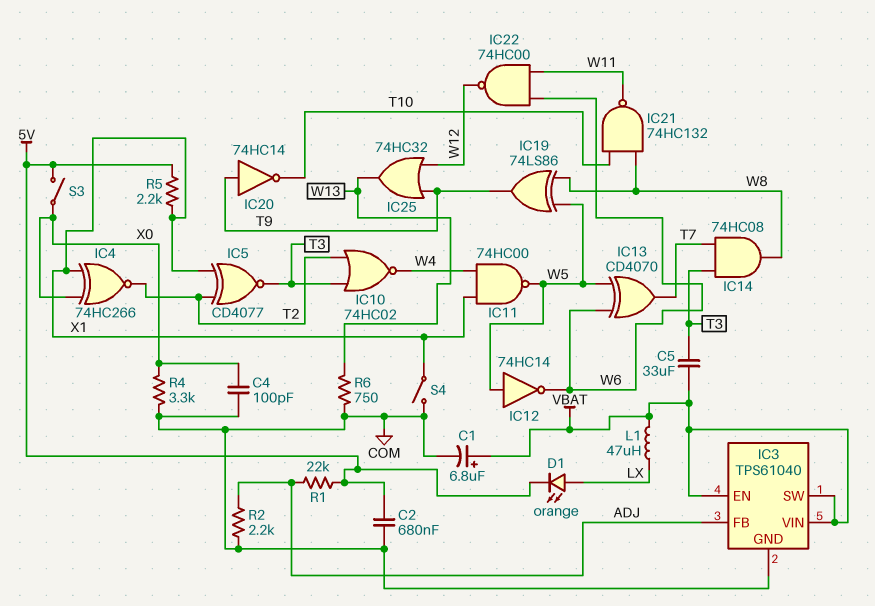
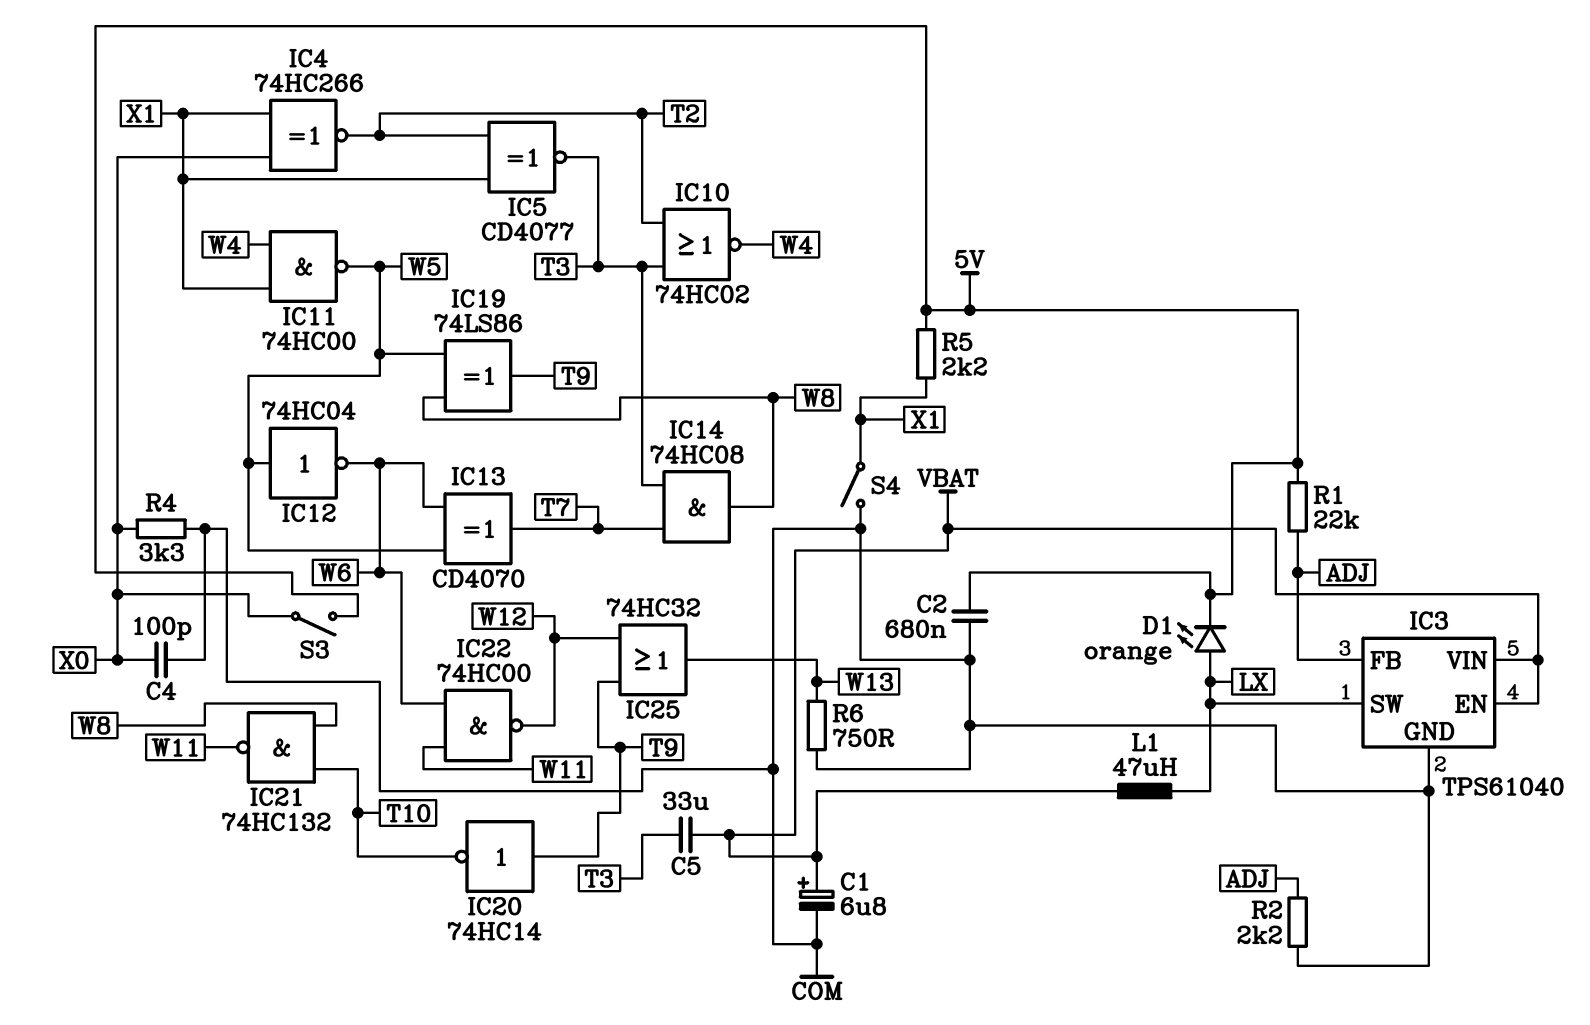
IC3 pin SW: VBAT -> LX
IC12: NOT 74HC14 (in W5, out W6) -> NOT 74HC04 (in W5, out W6)

